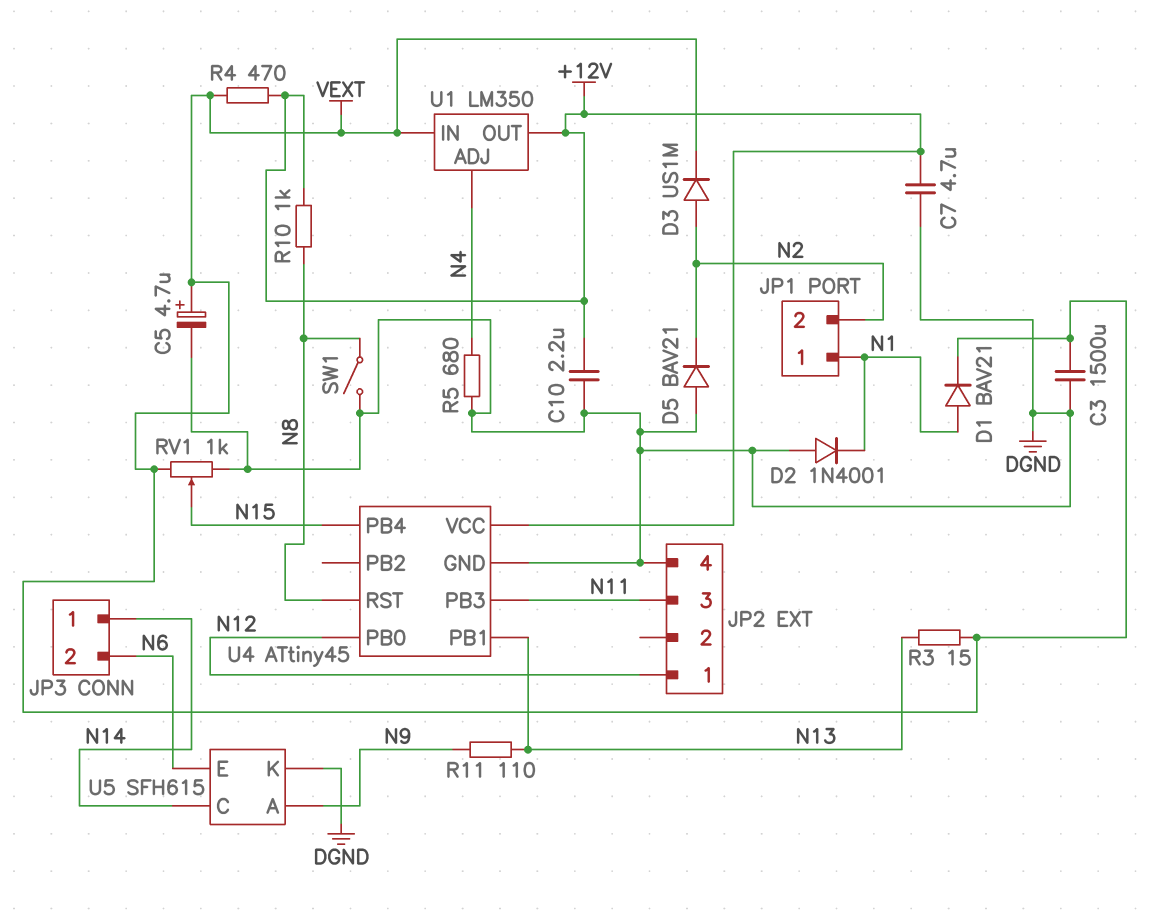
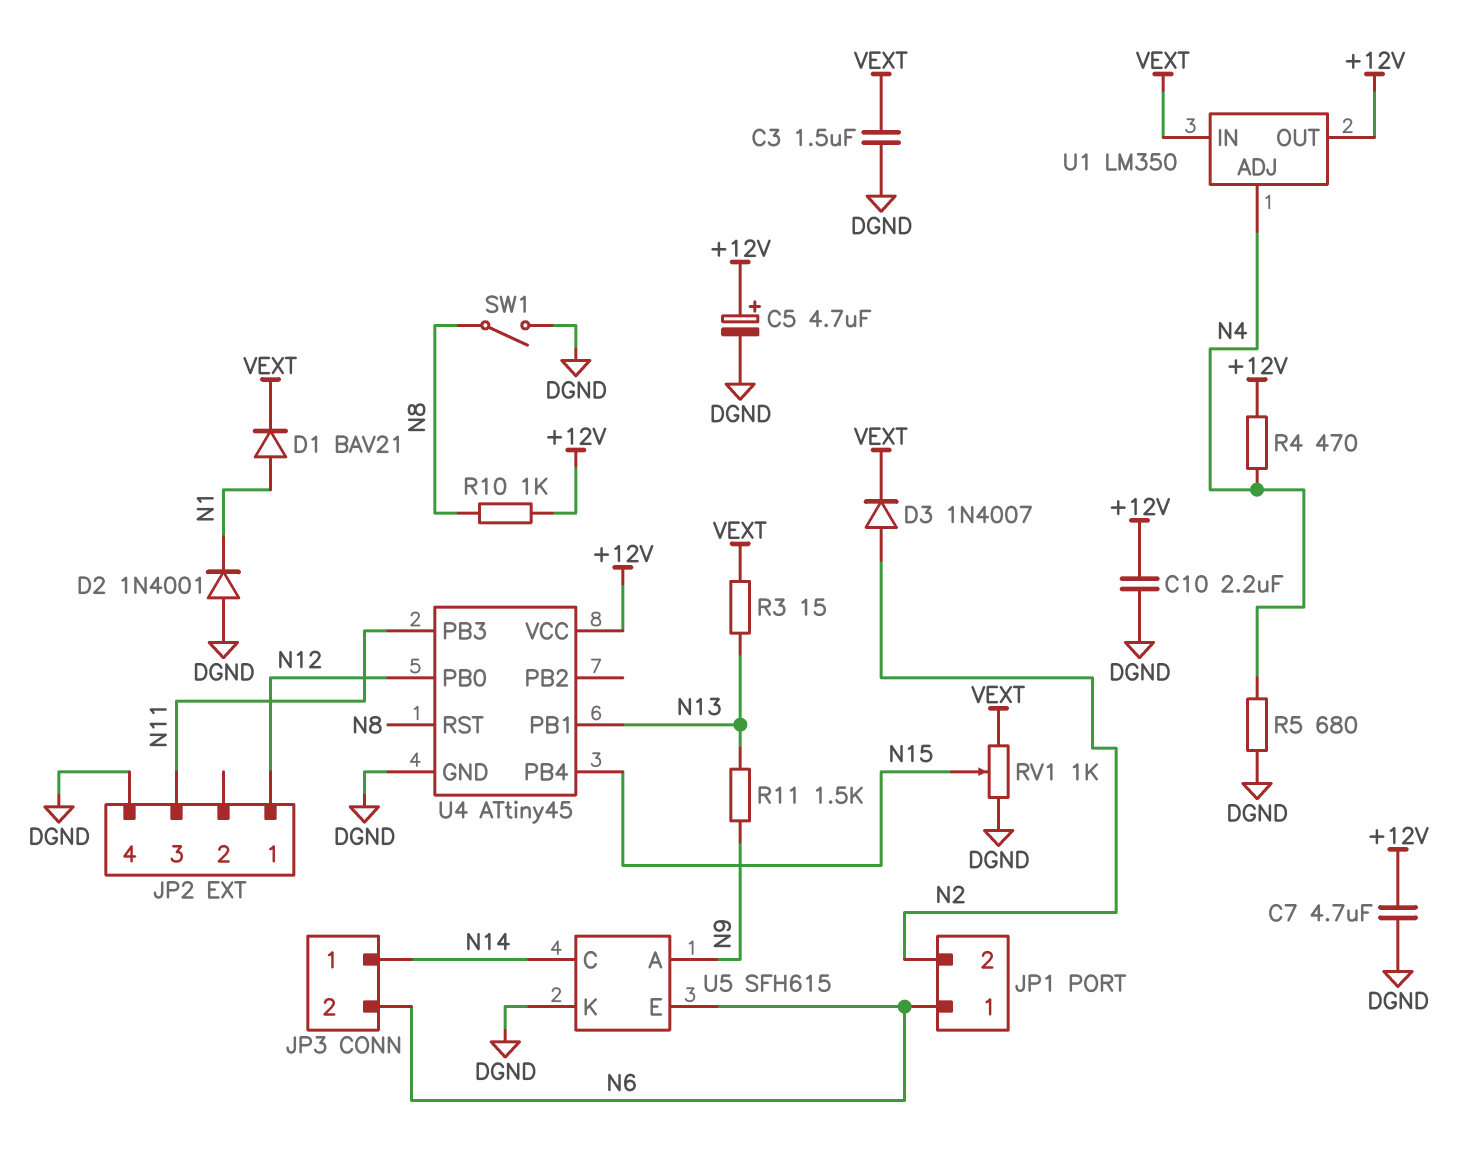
C3: 1500uF (DGND, VEXT) -> 1.5uF (DGND, VEXT)
C5: 4.7uF (plus VEXT, minus DGND) -> 4.7uF (plus +12V, minus DGND)
D3: diode US1M (A N2, K VEXT) -> diode 1N4007 (A N2, K VEXT)
D5: diode BAV21 (A DGND, K N2) -> none
JP1 pin 1: N1 -> N6
R4: 470 (+12V, VEXT) -> 470 (+12V, N4)
R11: 110 (N9, N13) -> 1.5k (N9, N13)

